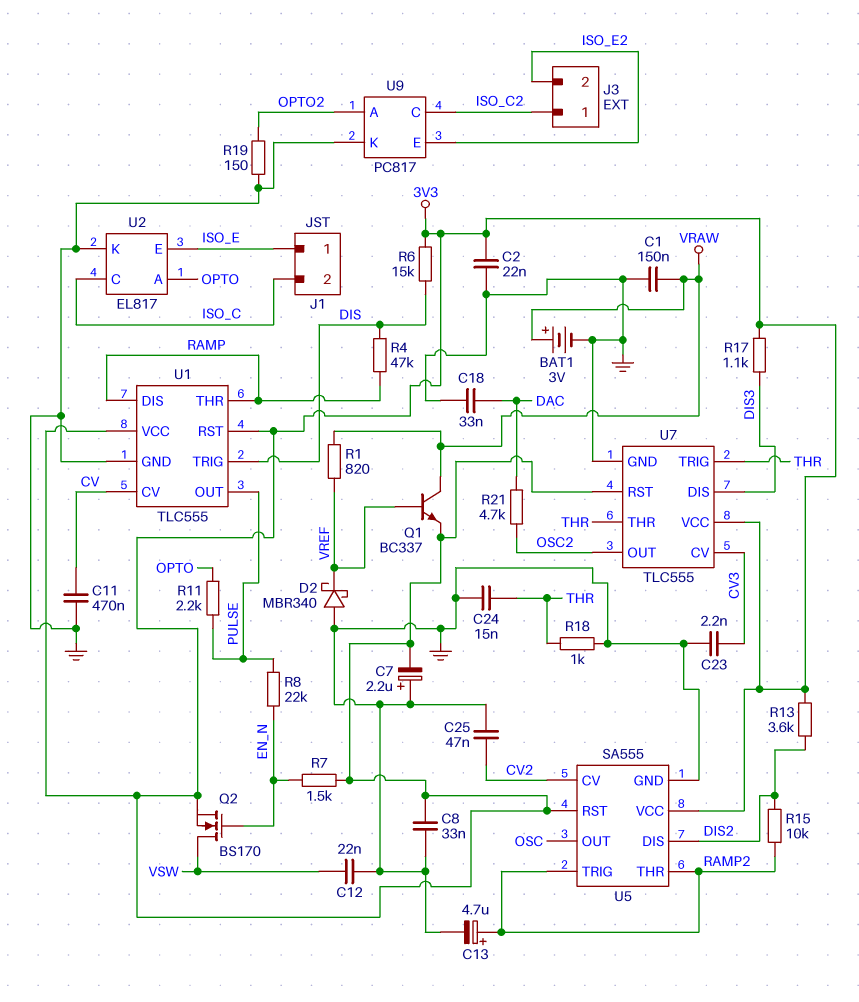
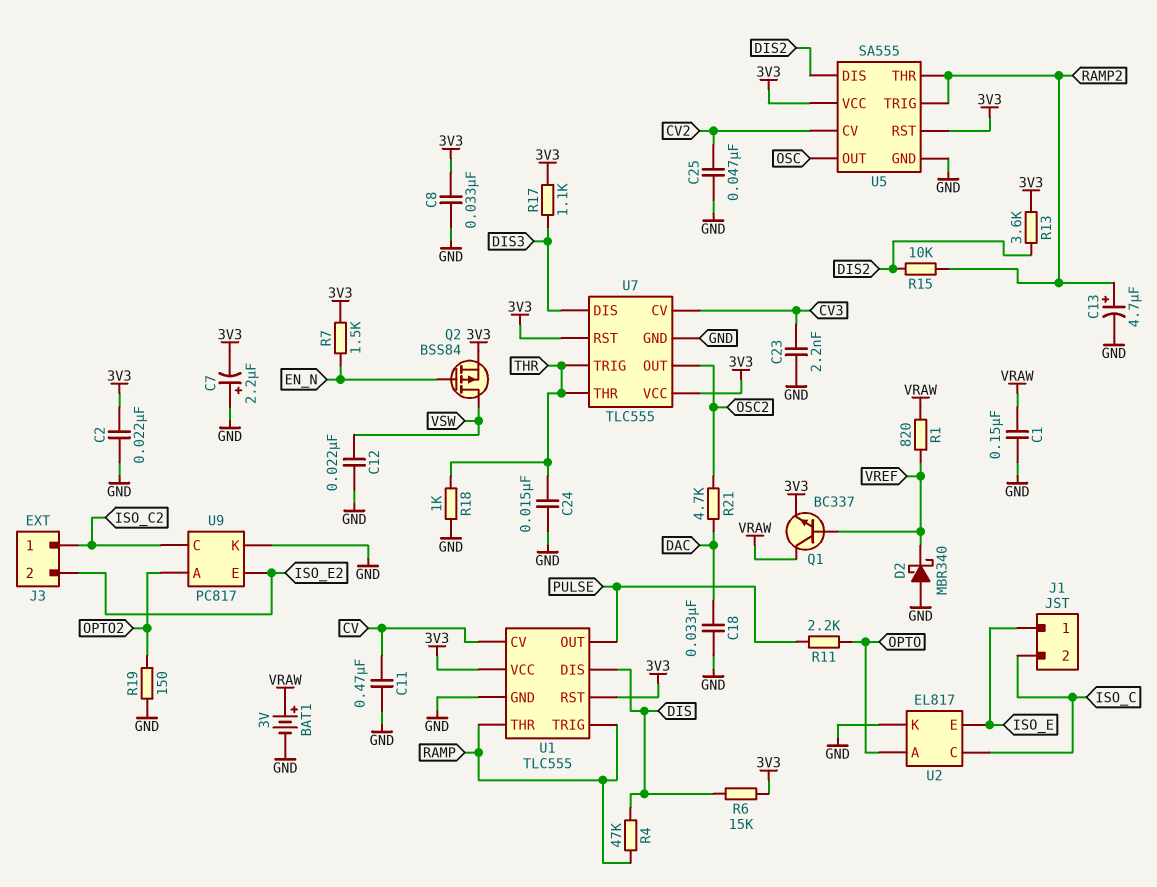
Q2: NMOS BS170 (G EN_N, D VSW, S 3V3) -> PMOS BSS84 (G EN_N, D VSW, S 3V3)
R8: 22k (EN_N, PULSE) -> none
U1 pin DIS: RAMP -> DIS
U1 pin TRIG: DIS -> RAMP

